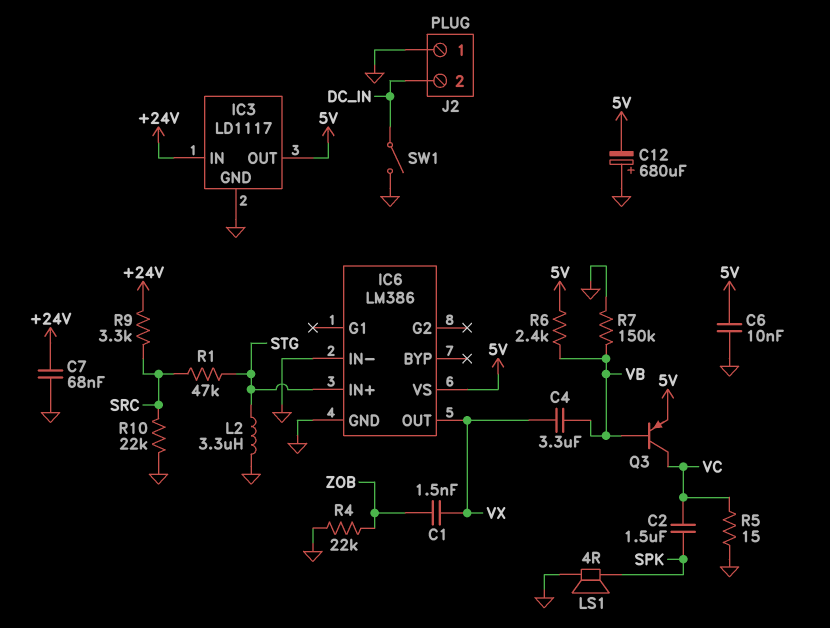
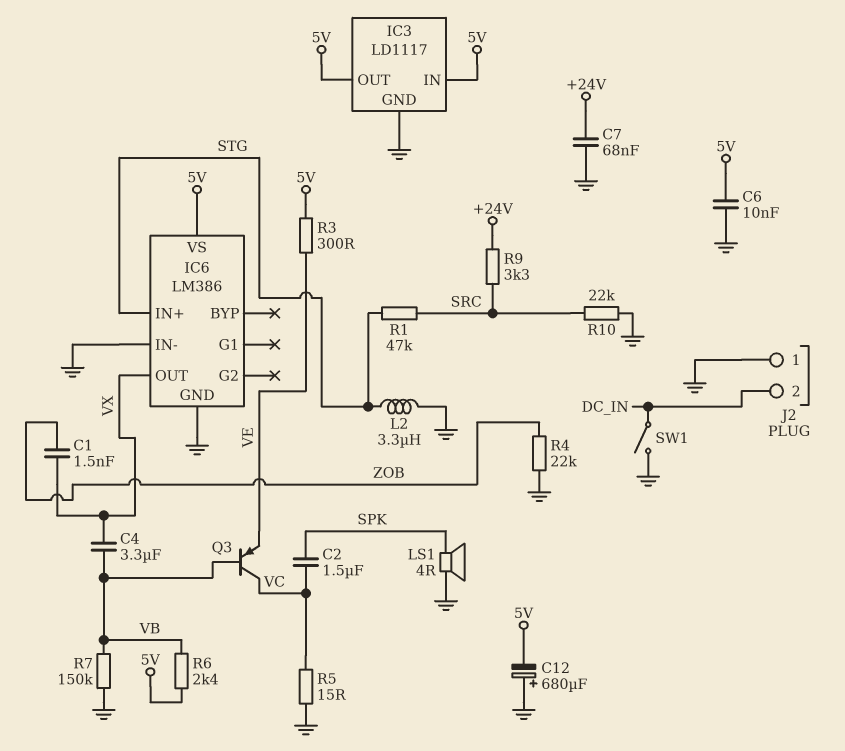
IC3 pin IN: +24V -> 5V
Q3: PNP (B VB, C VC, E 5V) -> PNP (B VB, C VC, E VE)
R3: none -> 300 (5V, VE)

